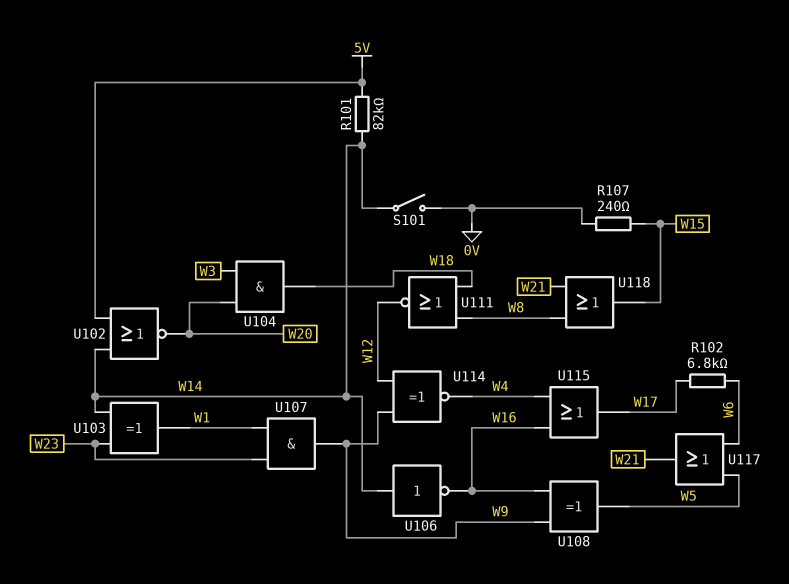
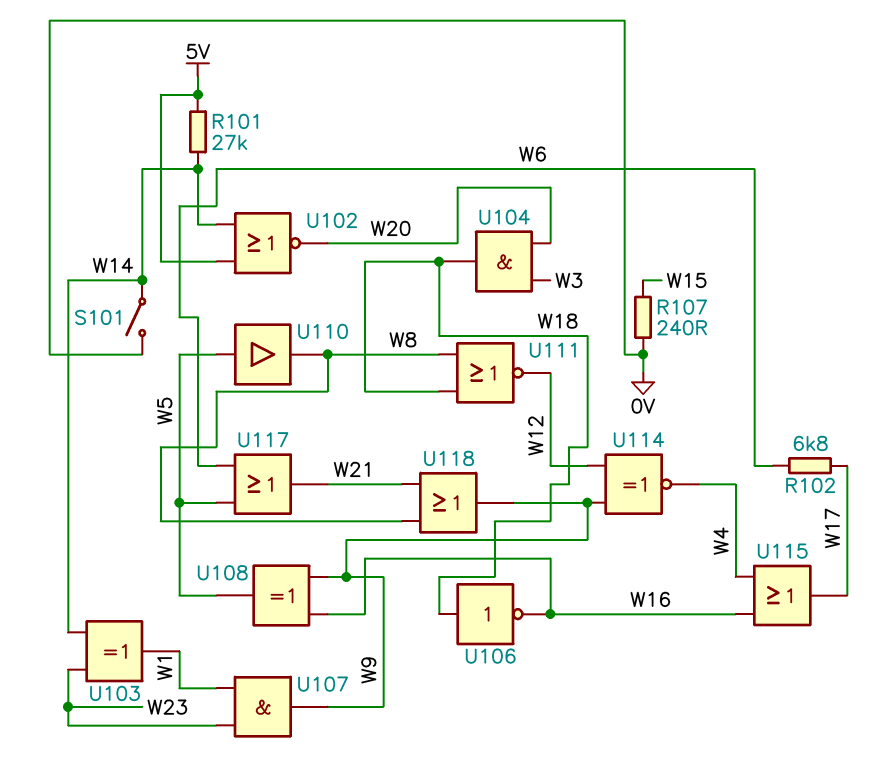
R101: 82k (5V, W14) -> 27k (5V, W14)
U106: NOT (in W14, out W16) -> NOT (in W18, out W16)
U110: none -> buffer (in W5, out W8)
U118: OR (in W8, in W21, out W15) -> OR (in W8, in W21, out W9)

